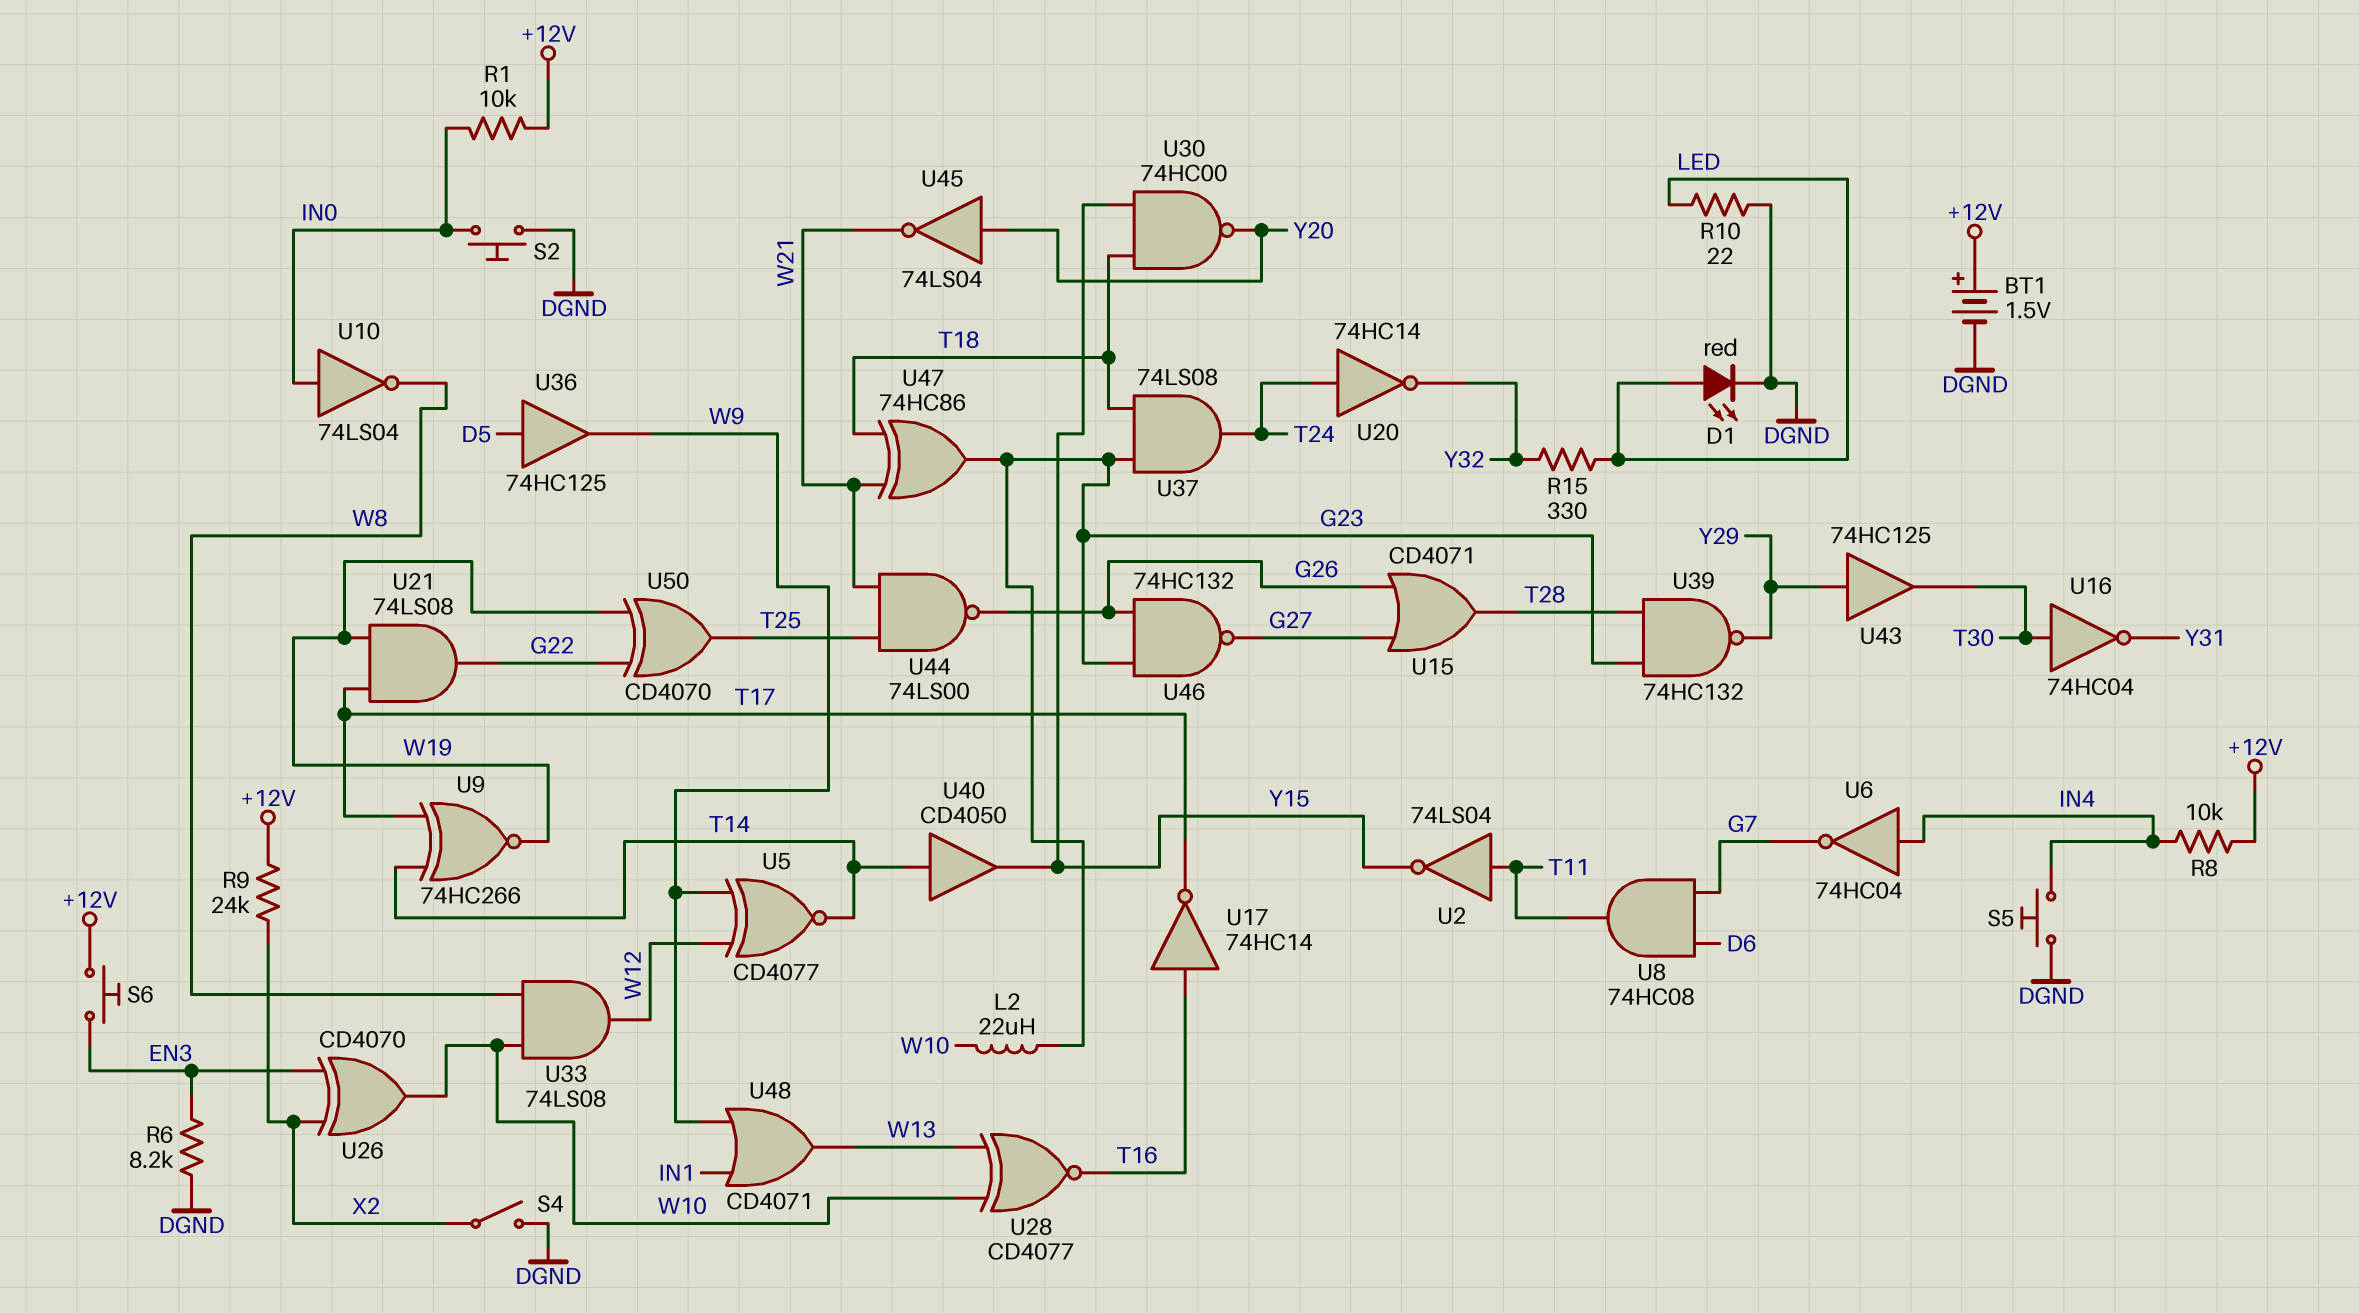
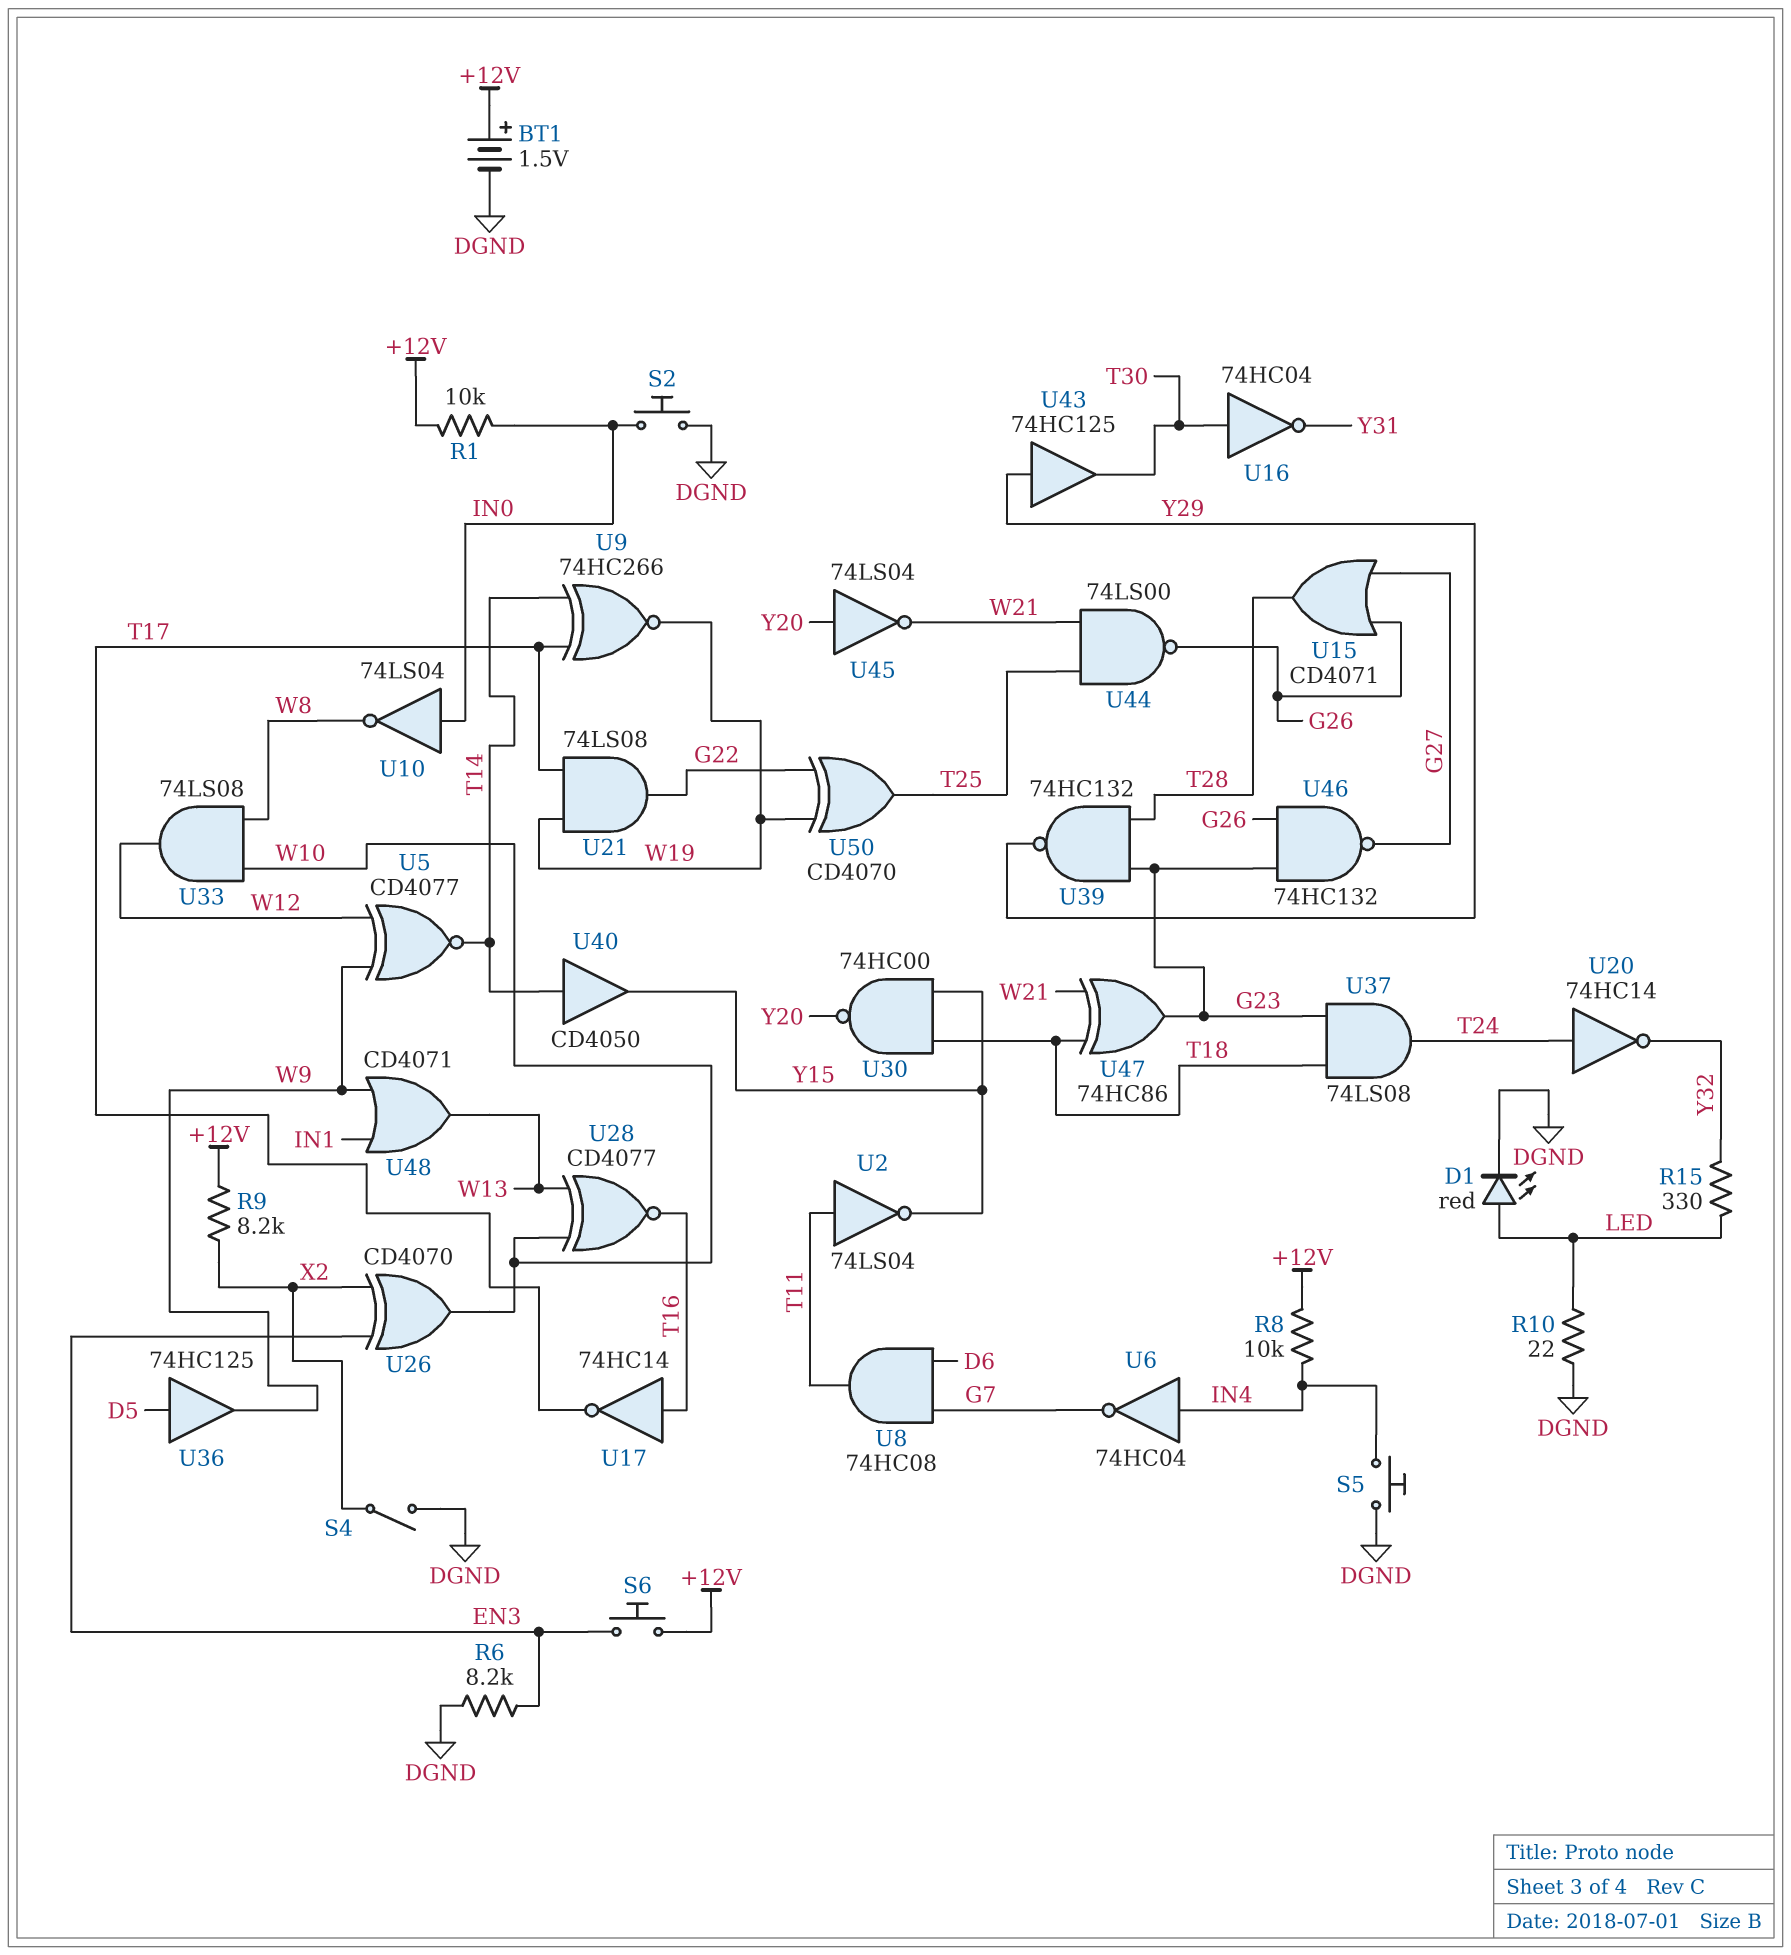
L2: 22uH (G23, W10) -> none
R9: 24k (+12V, X2) -> 8.2k (+12V, X2)

